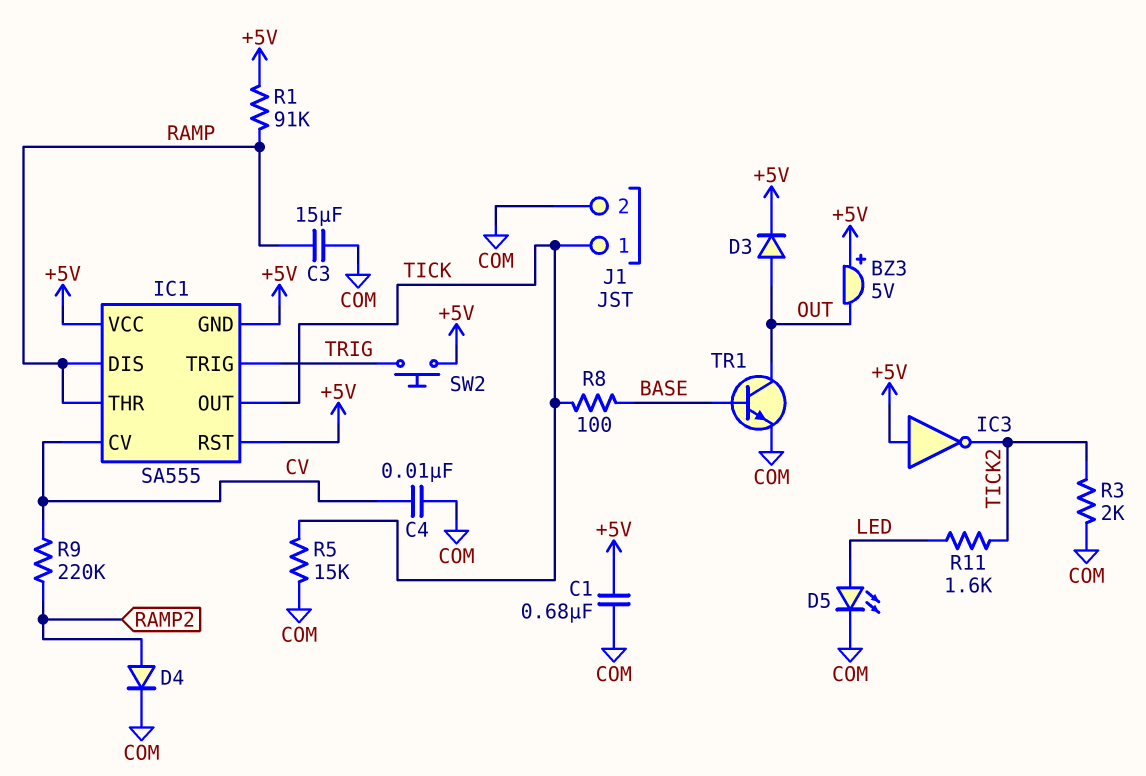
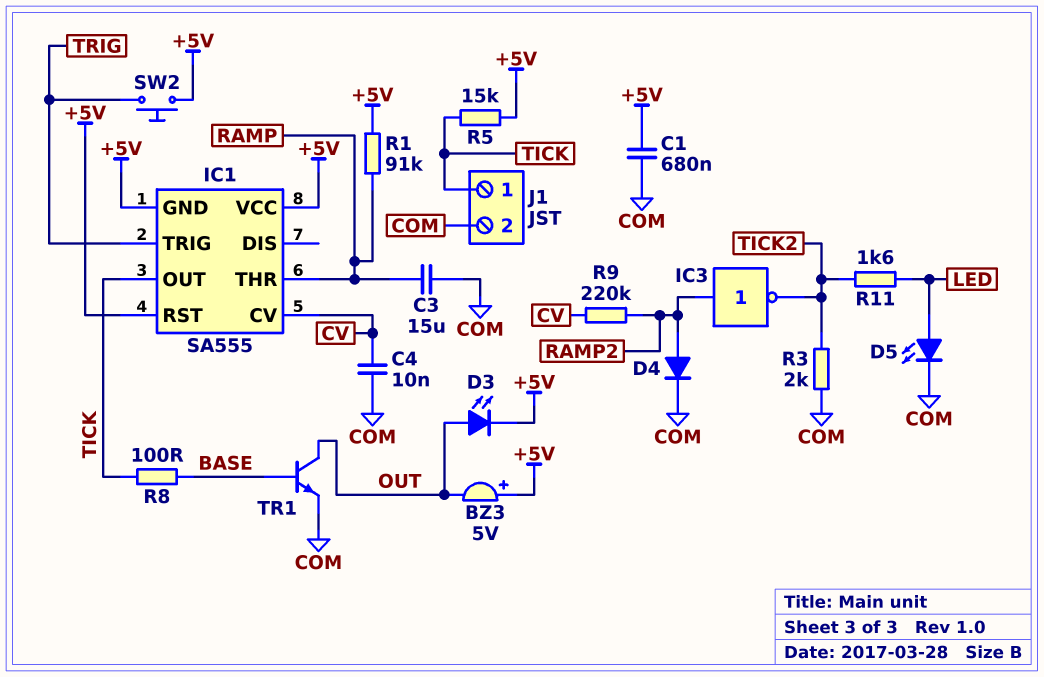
D3: diode (A OUT, K +5V) -> LED (A OUT, K +5V)
IC1 pin DIS: RAMP -> none
IC3: NOT (in +5V, out TICK2) -> NOT (in RAMP2, out TICK2)
R5: 15k (COM, TICK) -> 15k (+5V, TICK)

